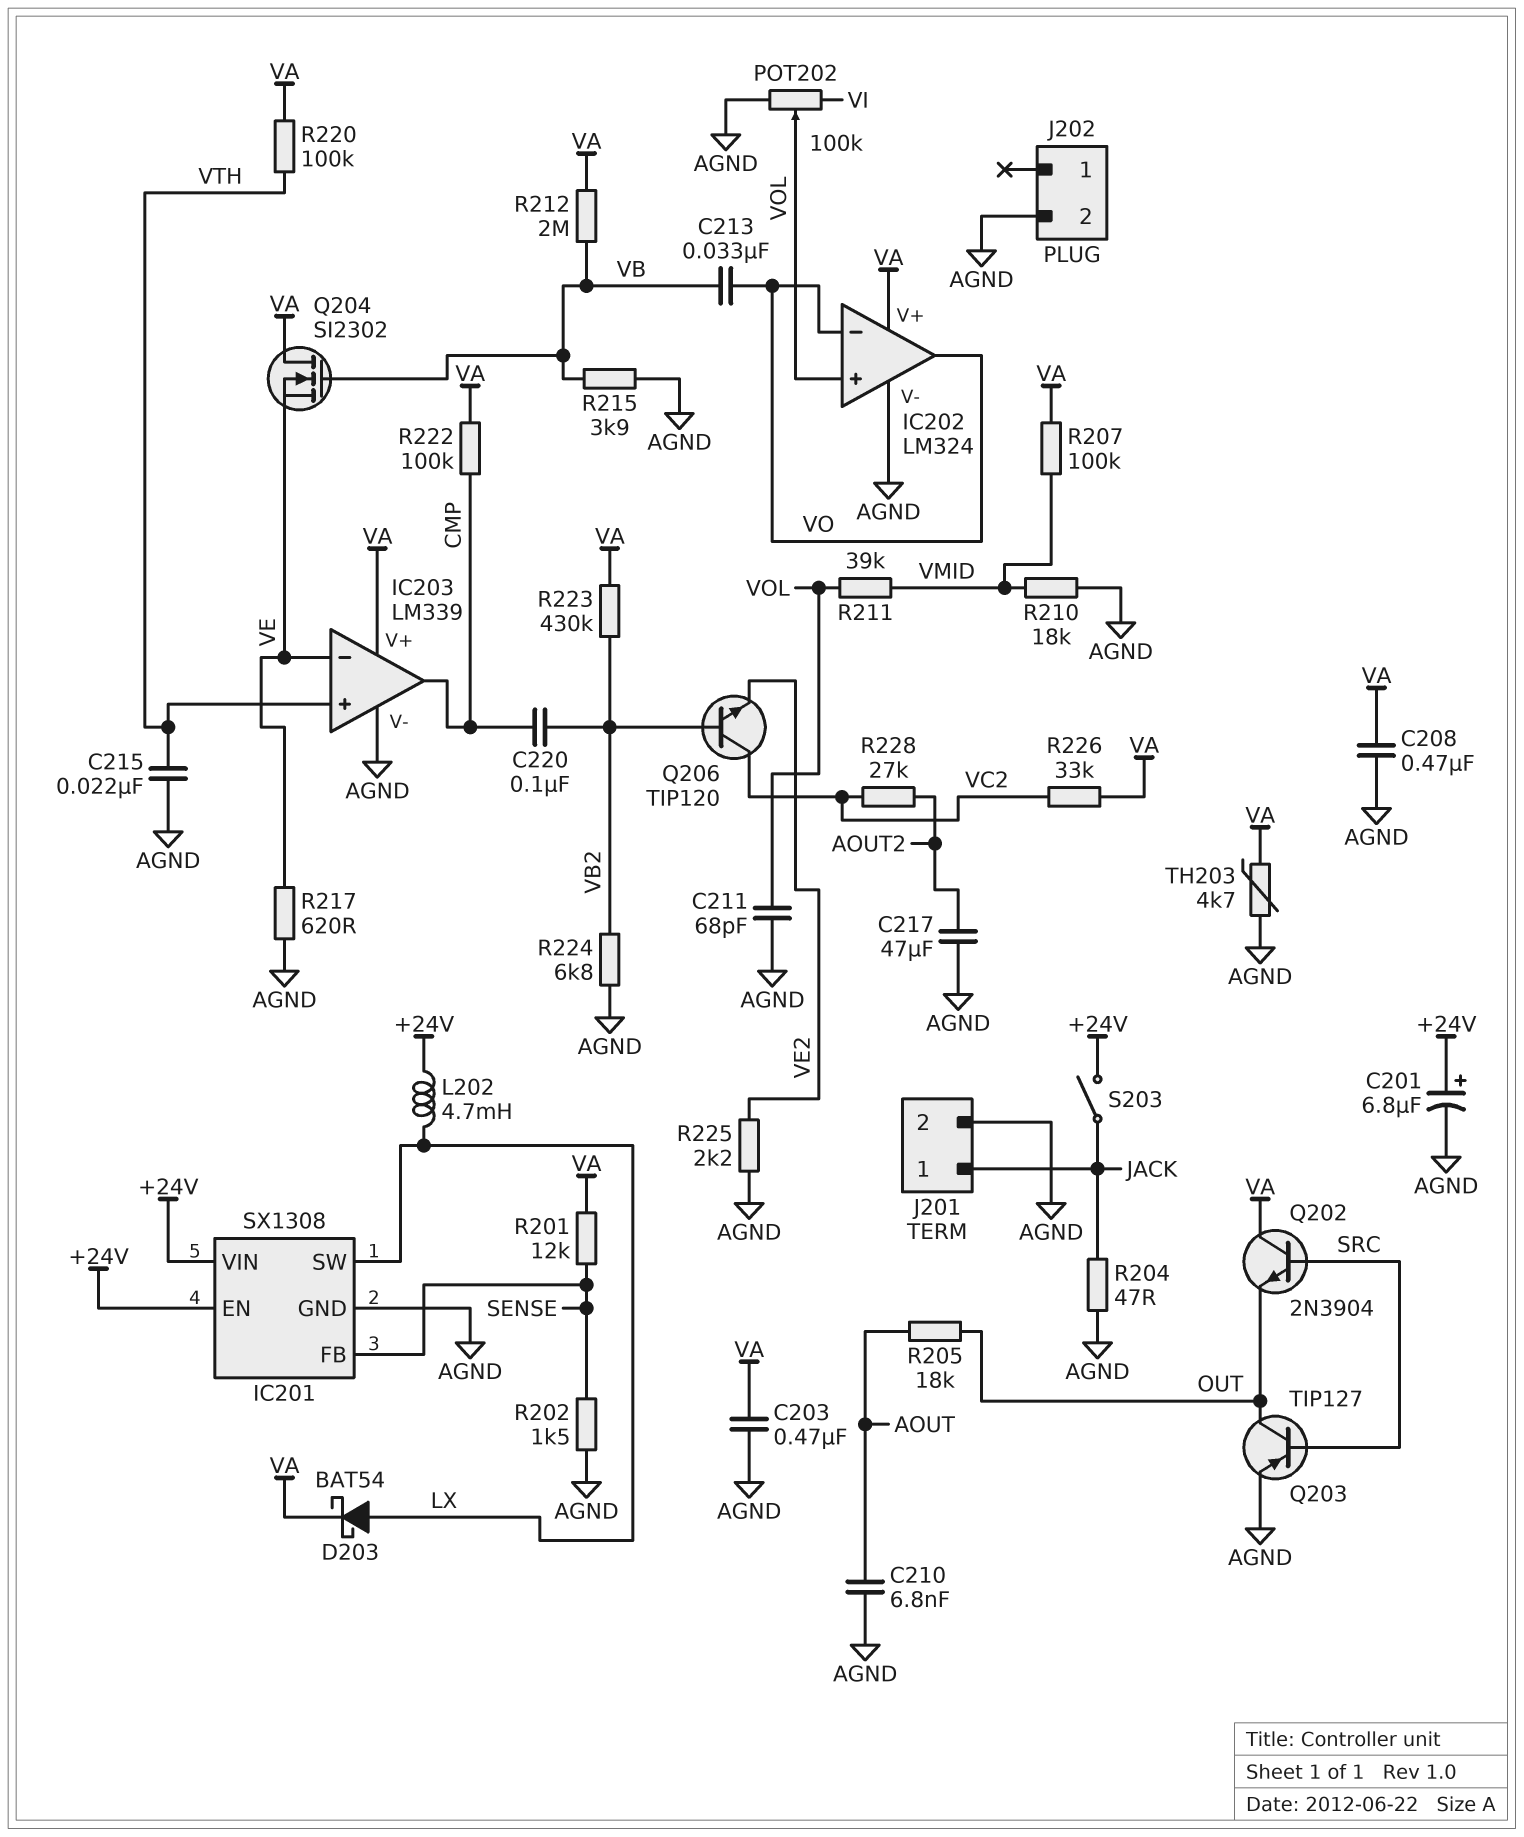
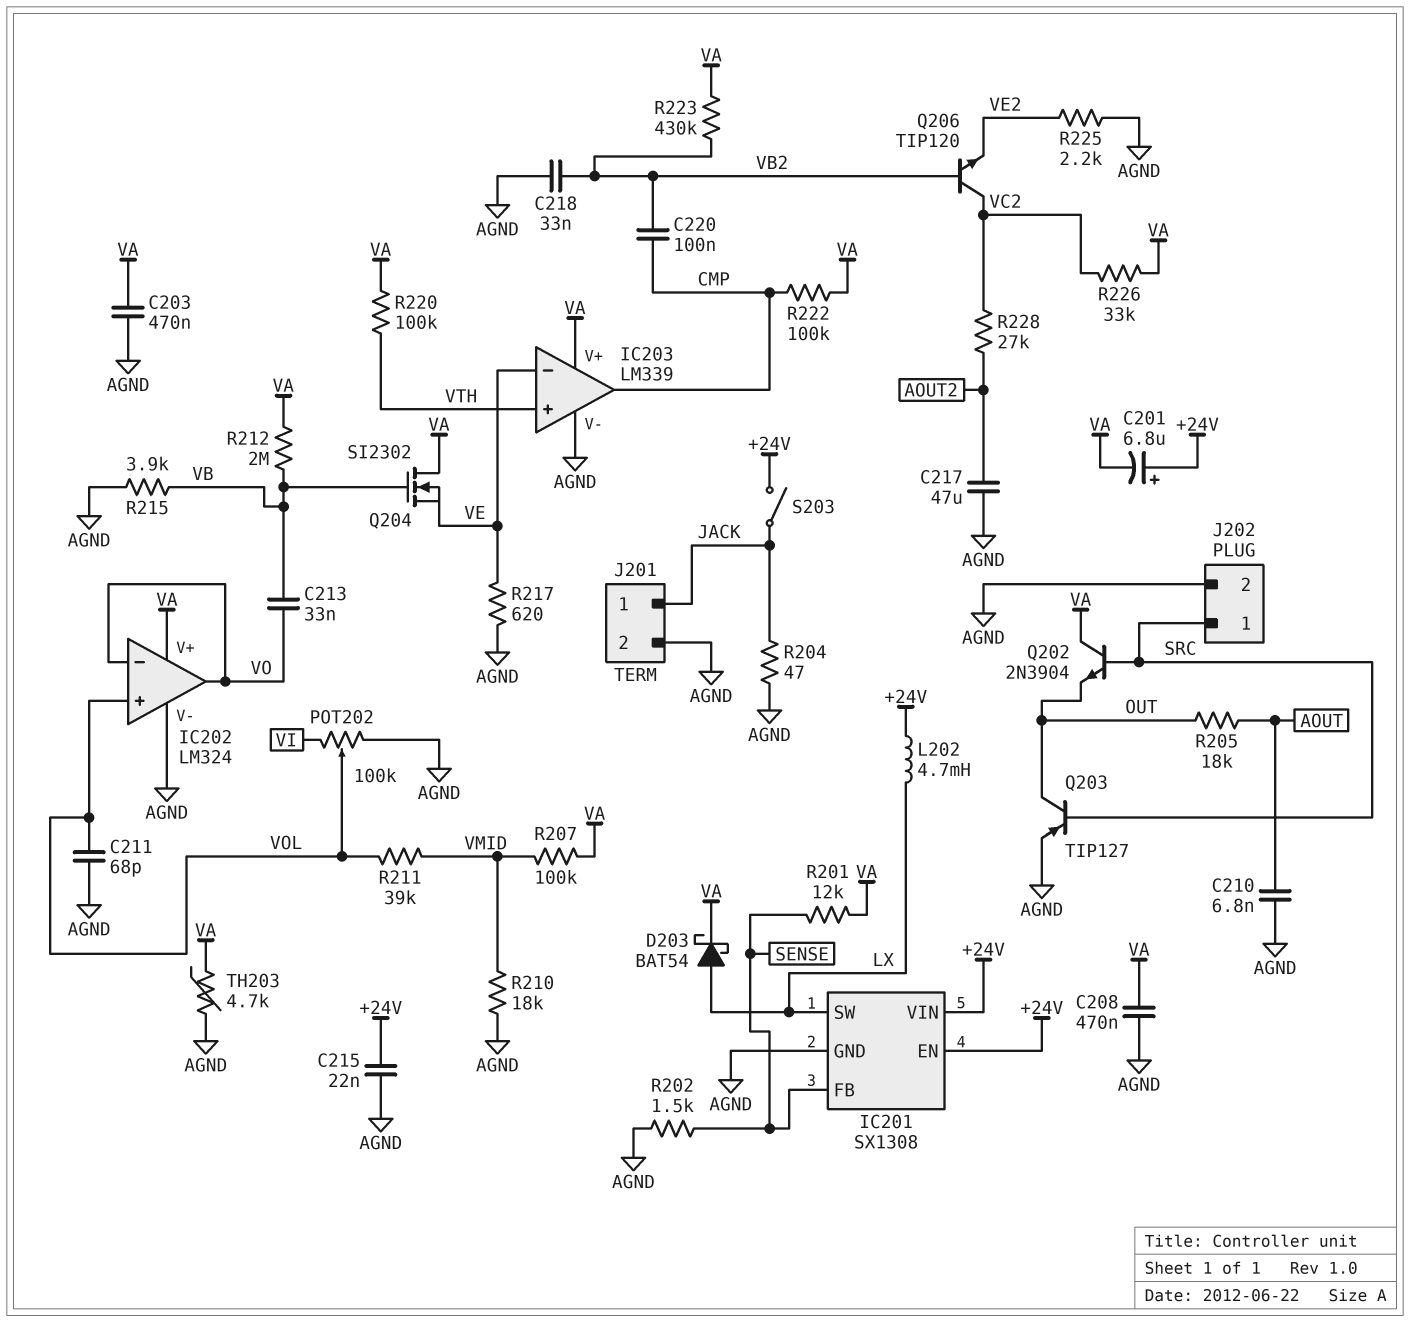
C201: 6.8uF (plus +24V, minus AGND) -> 6.8uF (plus +24V, minus VA)
C215: 22nF (AGND, VTH) -> 22nF (+24V, AGND)
C218: none -> 33nF (AGND, VB2)
J202 pin 1: none -> SRC
R224: 6.8k (AGND, VB2) -> none

